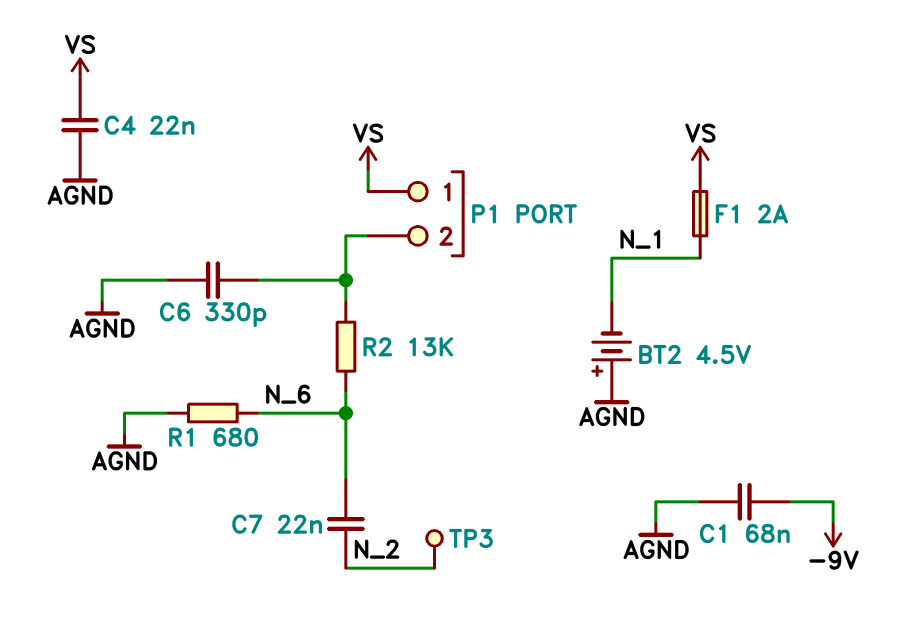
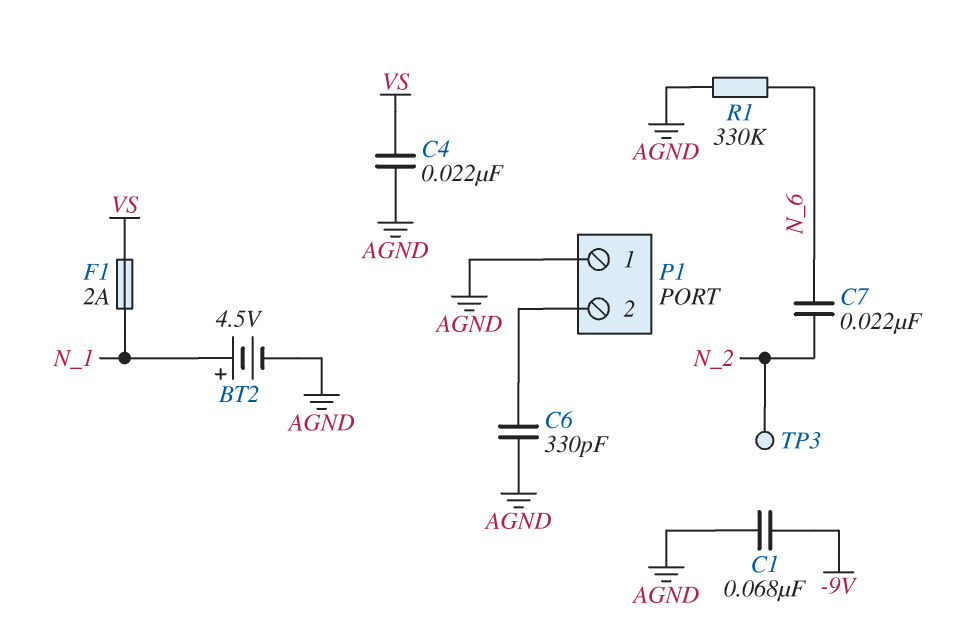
BT2: 4.5V (plus AGND, minus N_1) -> 4.5V (plus N_1, minus AGND)
P1 pin 1: VS -> AGND
R1: 680 (AGND, N_6) -> 330k (AGND, N_6)
R2: 13k (N_6, P1/2) -> none

